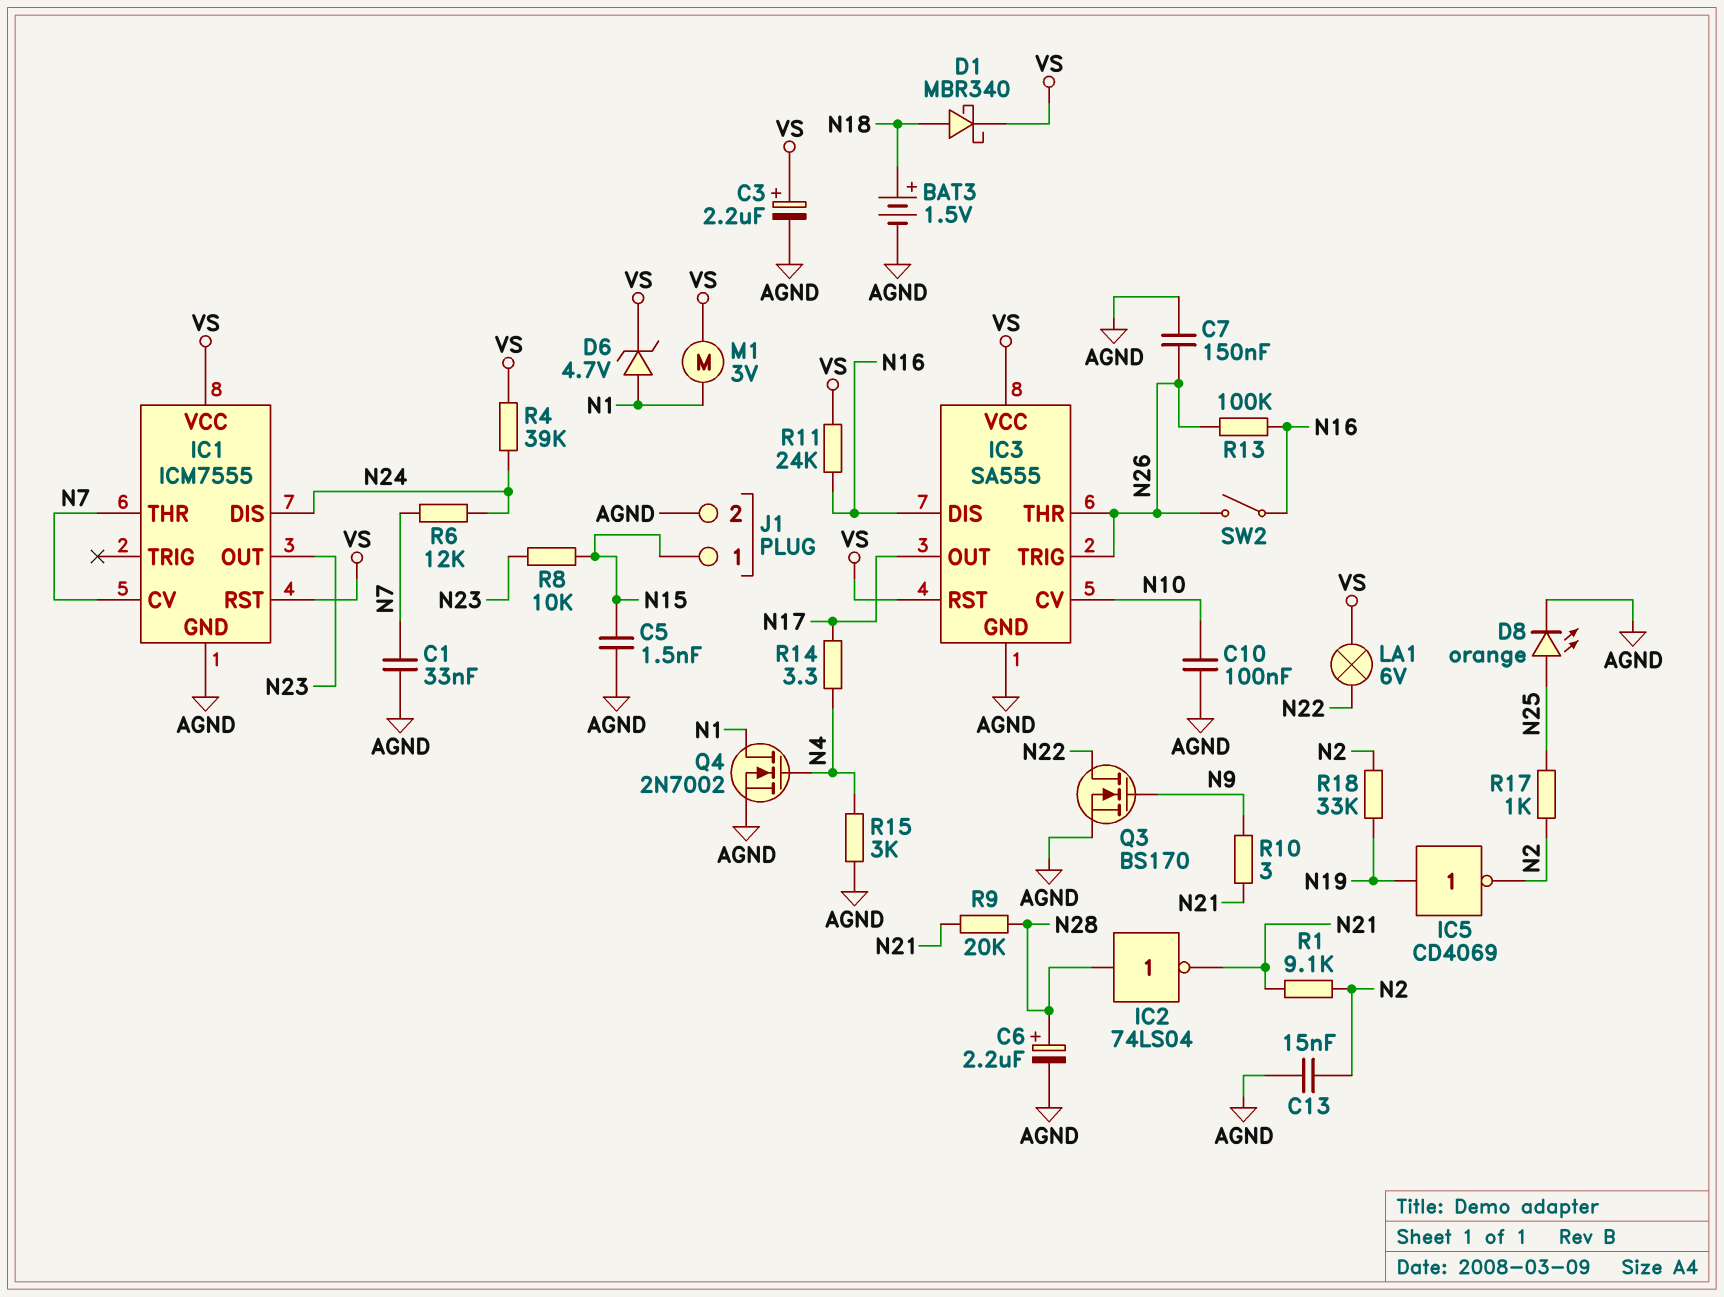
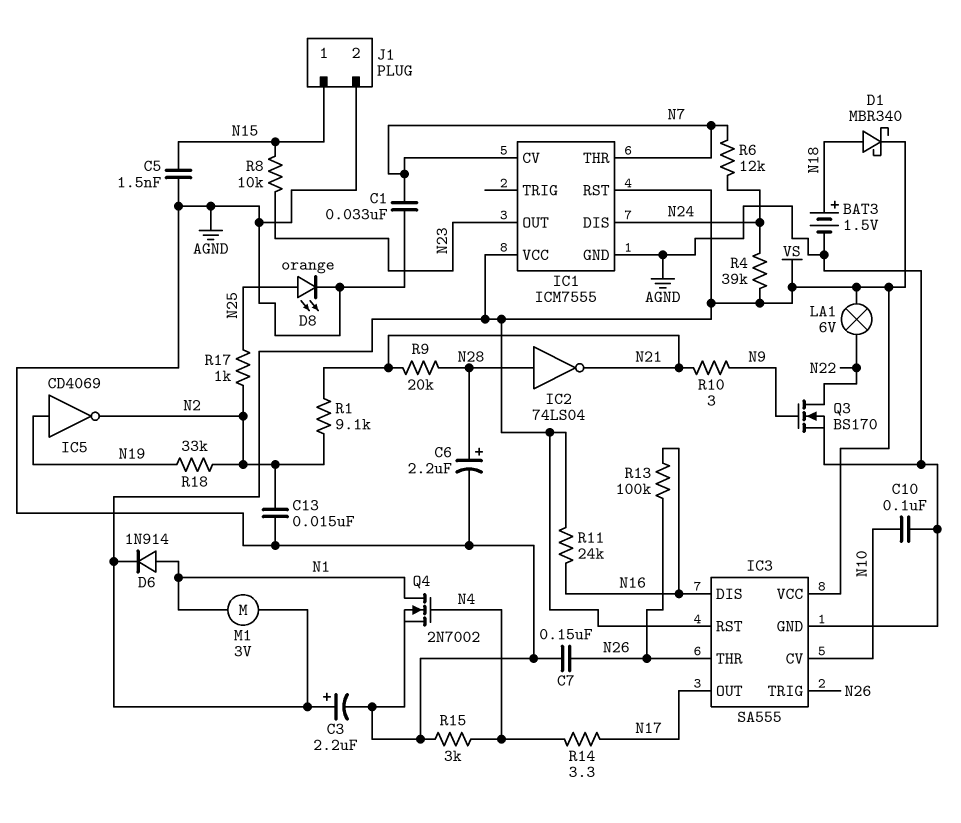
D6: zener 4.7V (A N1, K VS) -> diode 1N914 (A N1, K VS)
SW2: switch (N16, N26) -> none

